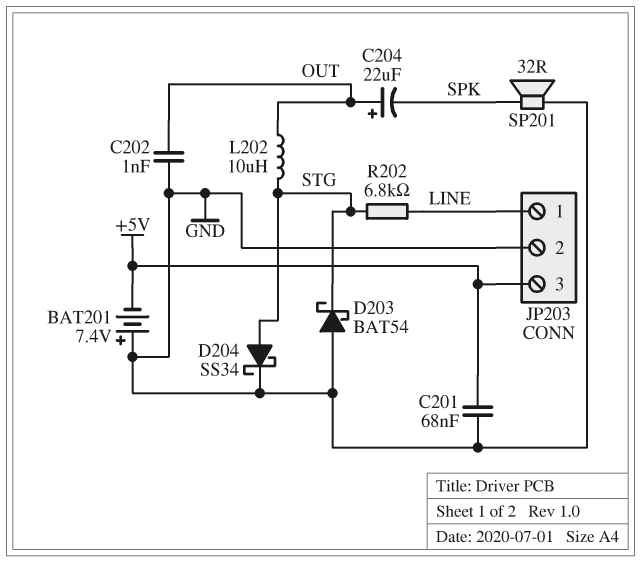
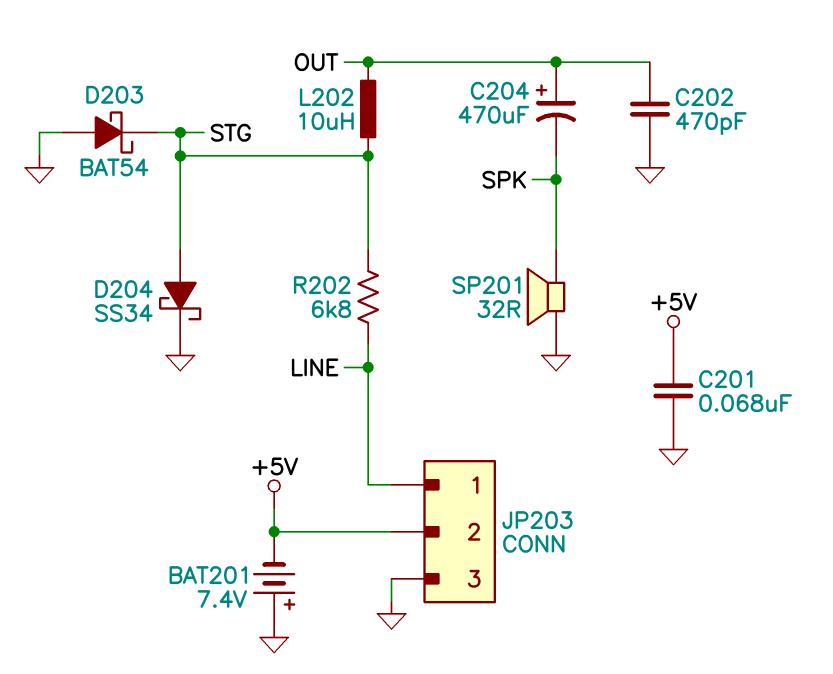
C202: 1nF (GND, OUT) -> 470pF (GND, OUT)
C204: 22uF (plus OUT, minus SPK) -> 470uF (plus OUT, minus SPK)
JP203 pin 2: GND -> +5V
JP203 pin 3: +5V -> GND

